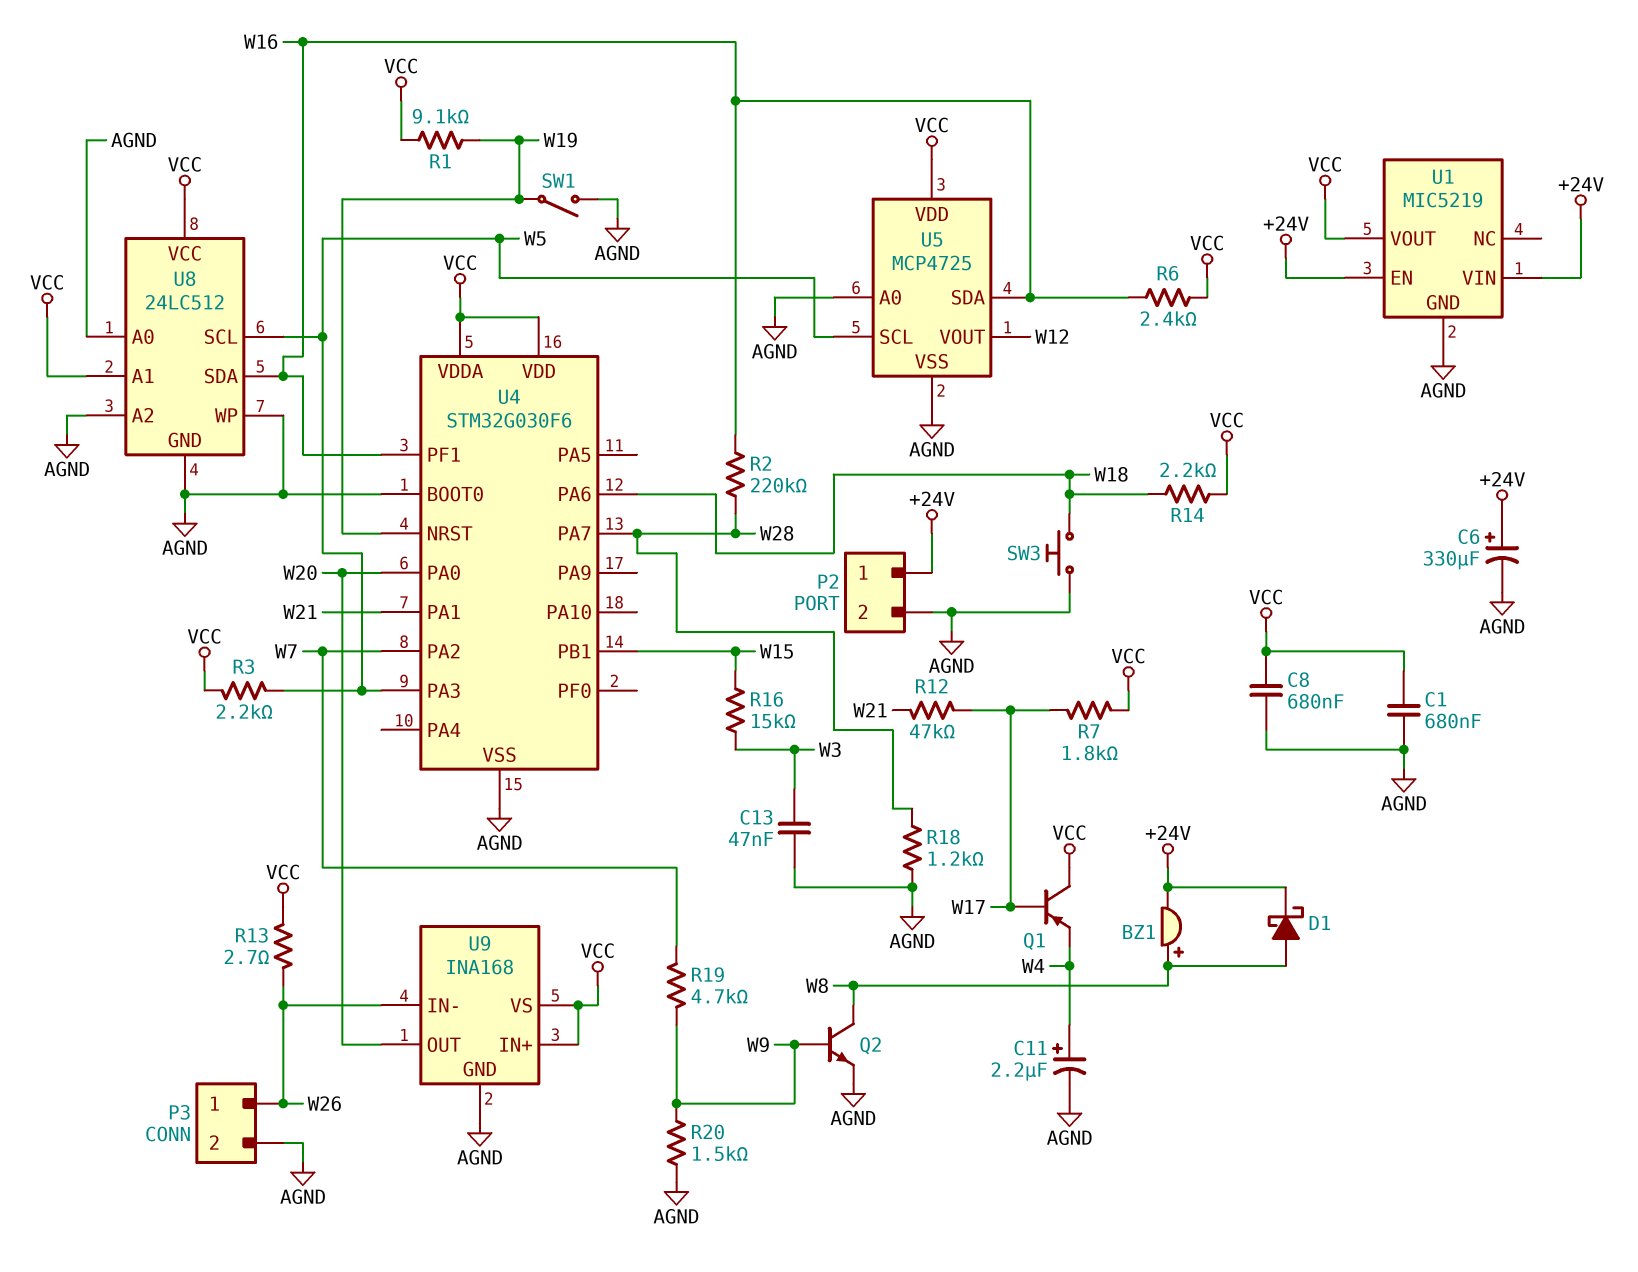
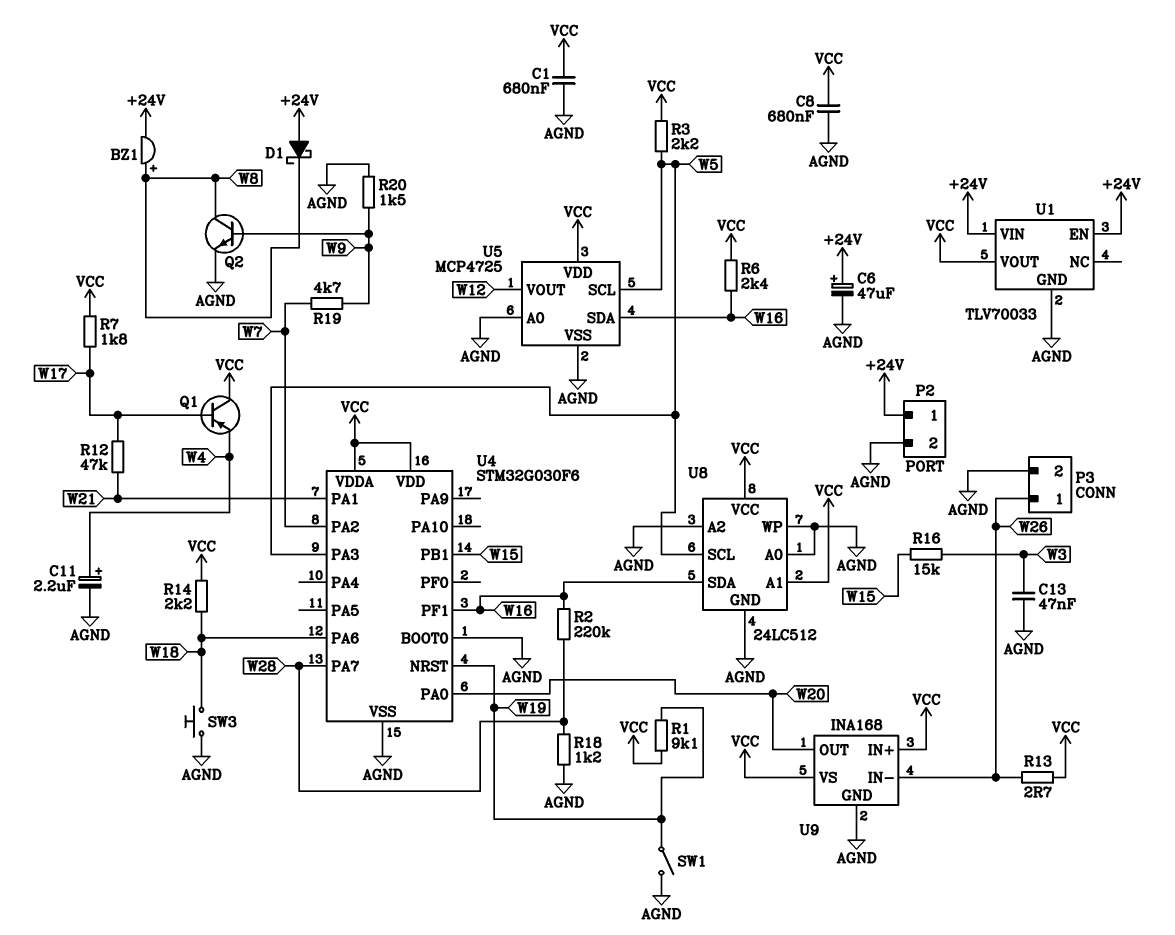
C6: 330uF (plus +24V, minus AGND) -> 47uF (plus +24V, minus AGND)
D1: schottky (A W8, K +24V) -> schottky (A +24V, K W8)
U1: MIC5219 -> TLV70033

